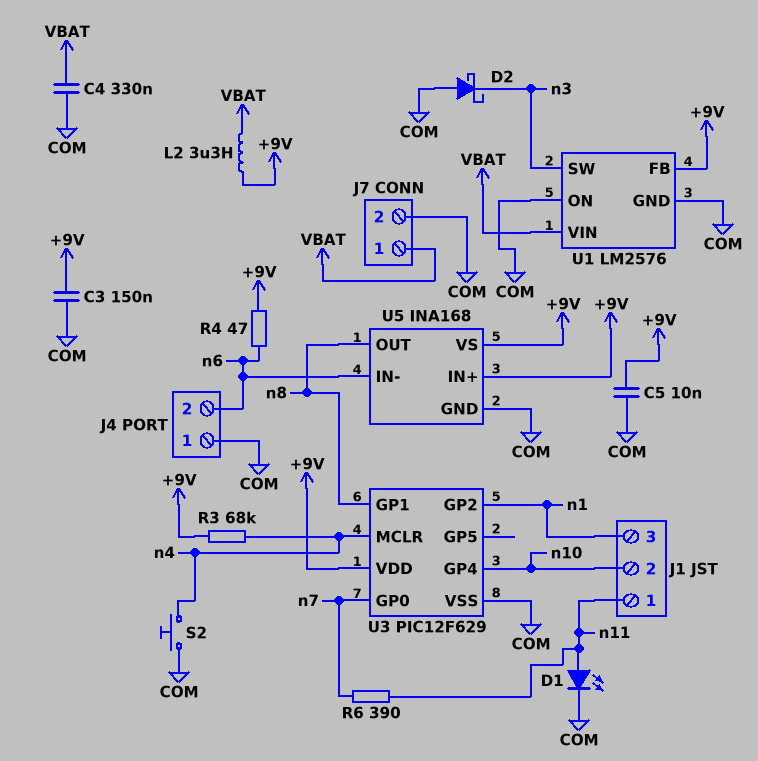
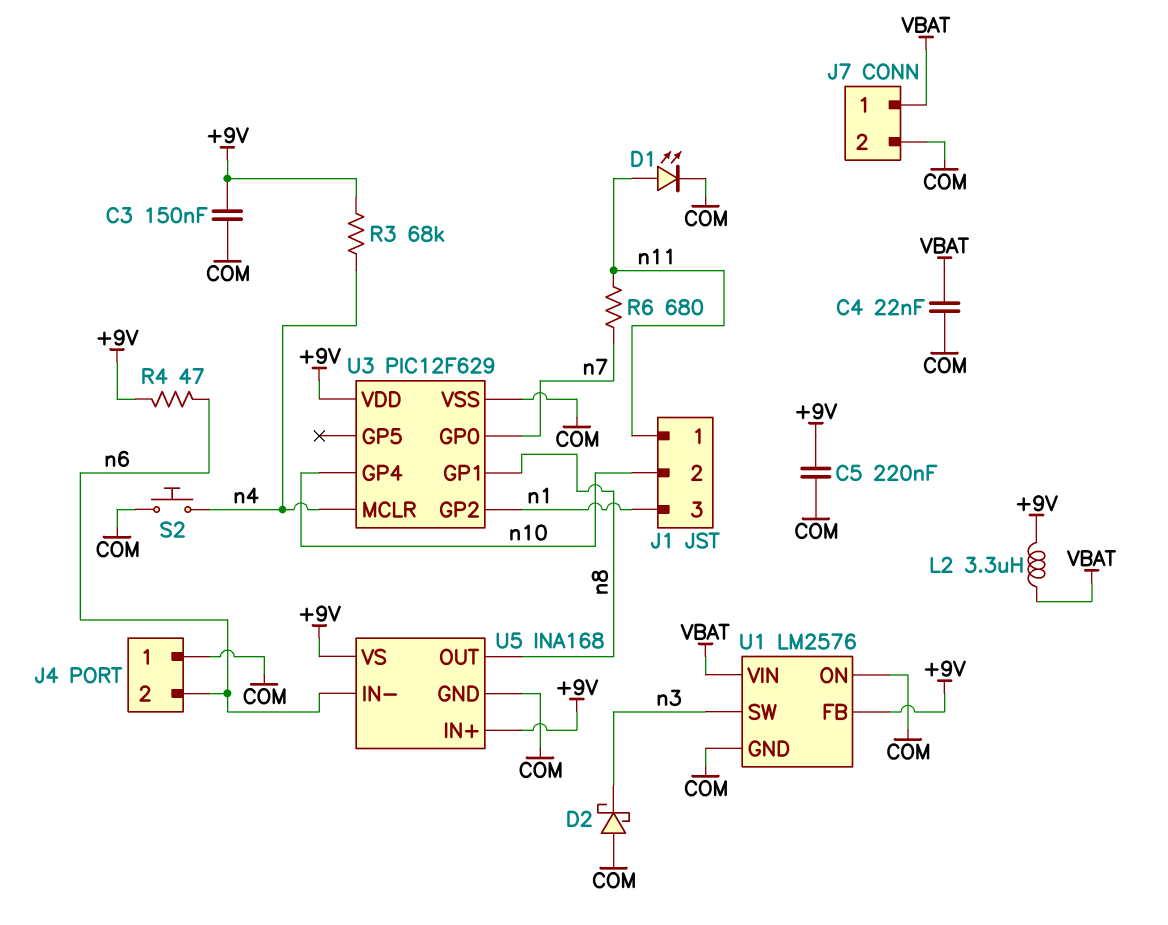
C4: 330nF (COM, VBAT) -> 22nF (COM, VBAT)
C5: 10nF (+9V, COM) -> 220nF (+9V, COM)
R6: 390 (n7, n11) -> 680 (n7, n11)

